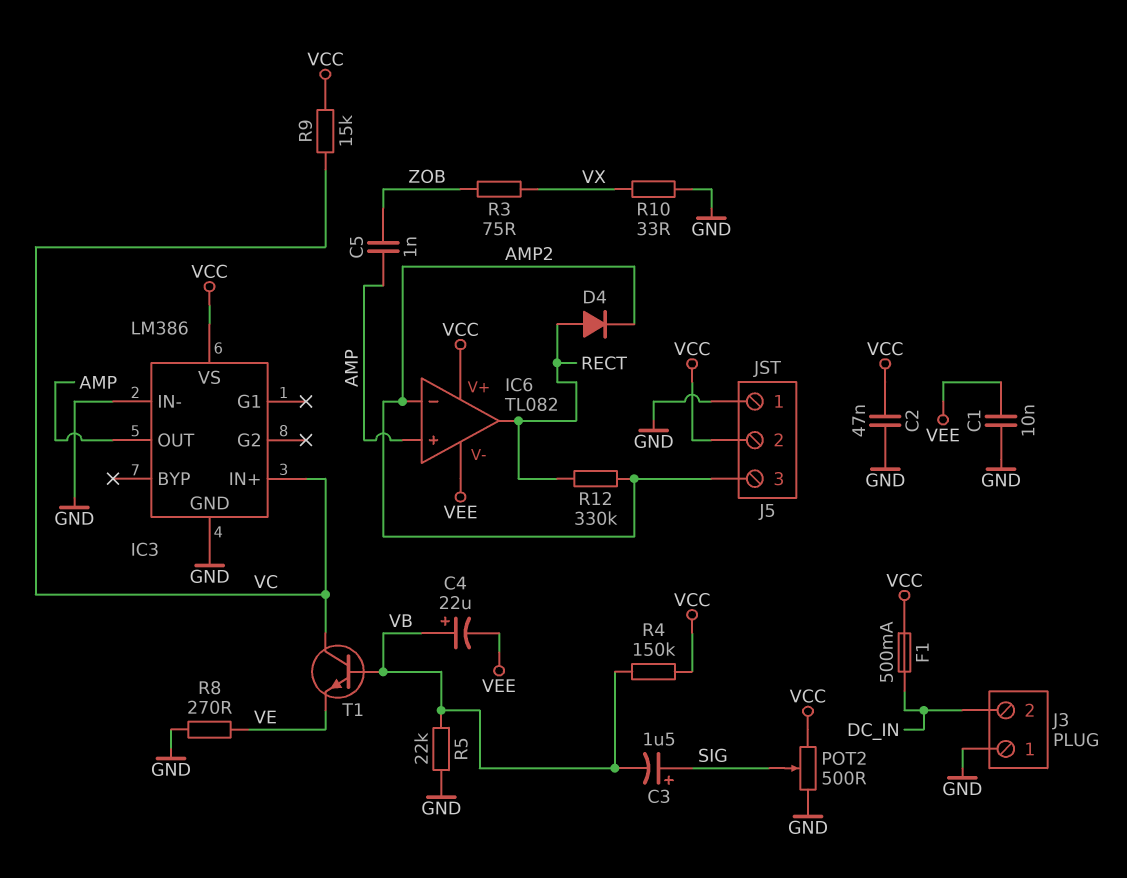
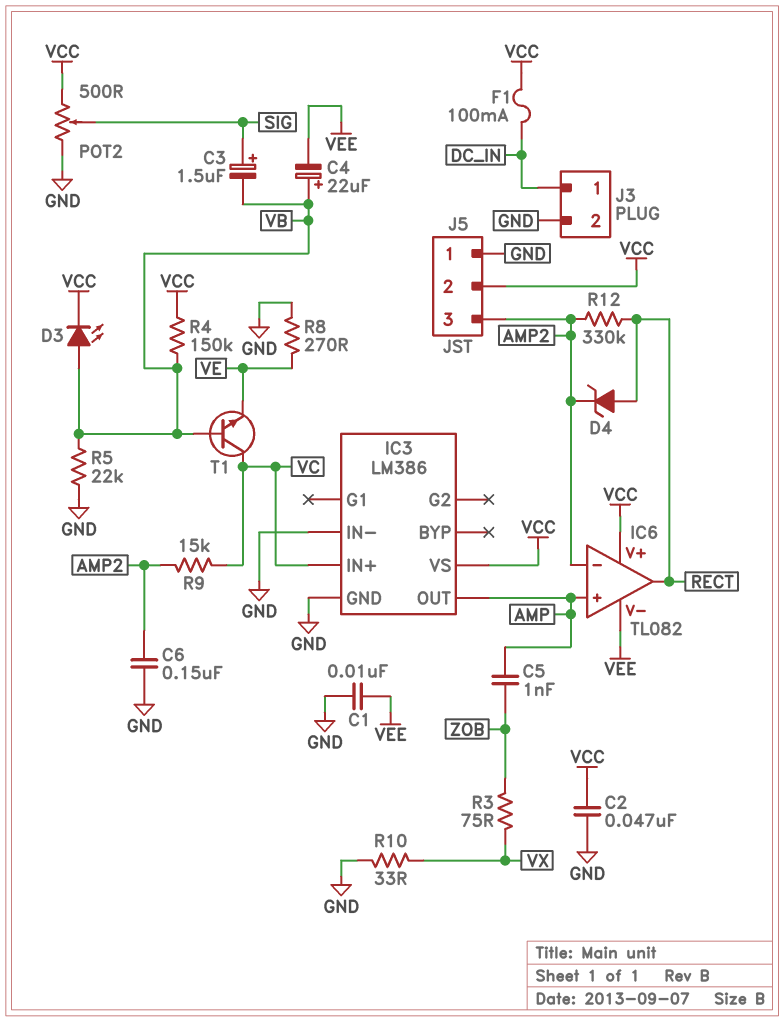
C6: none -> 150nF (AMP2, GND)
D3: none -> LED (A VB, K VCC)
D4: diode (A RECT, K AMP2) -> zener (A RECT, K AMP2)
F1: 500mA (DC_IN, VCC) -> 100mA (DC_IN, VCC)
J3 pin 1: GND -> DC_IN
J3 pin 2: DC_IN -> GND
R9: 15k (VC, VCC) -> 15k (AMP2, VC)

